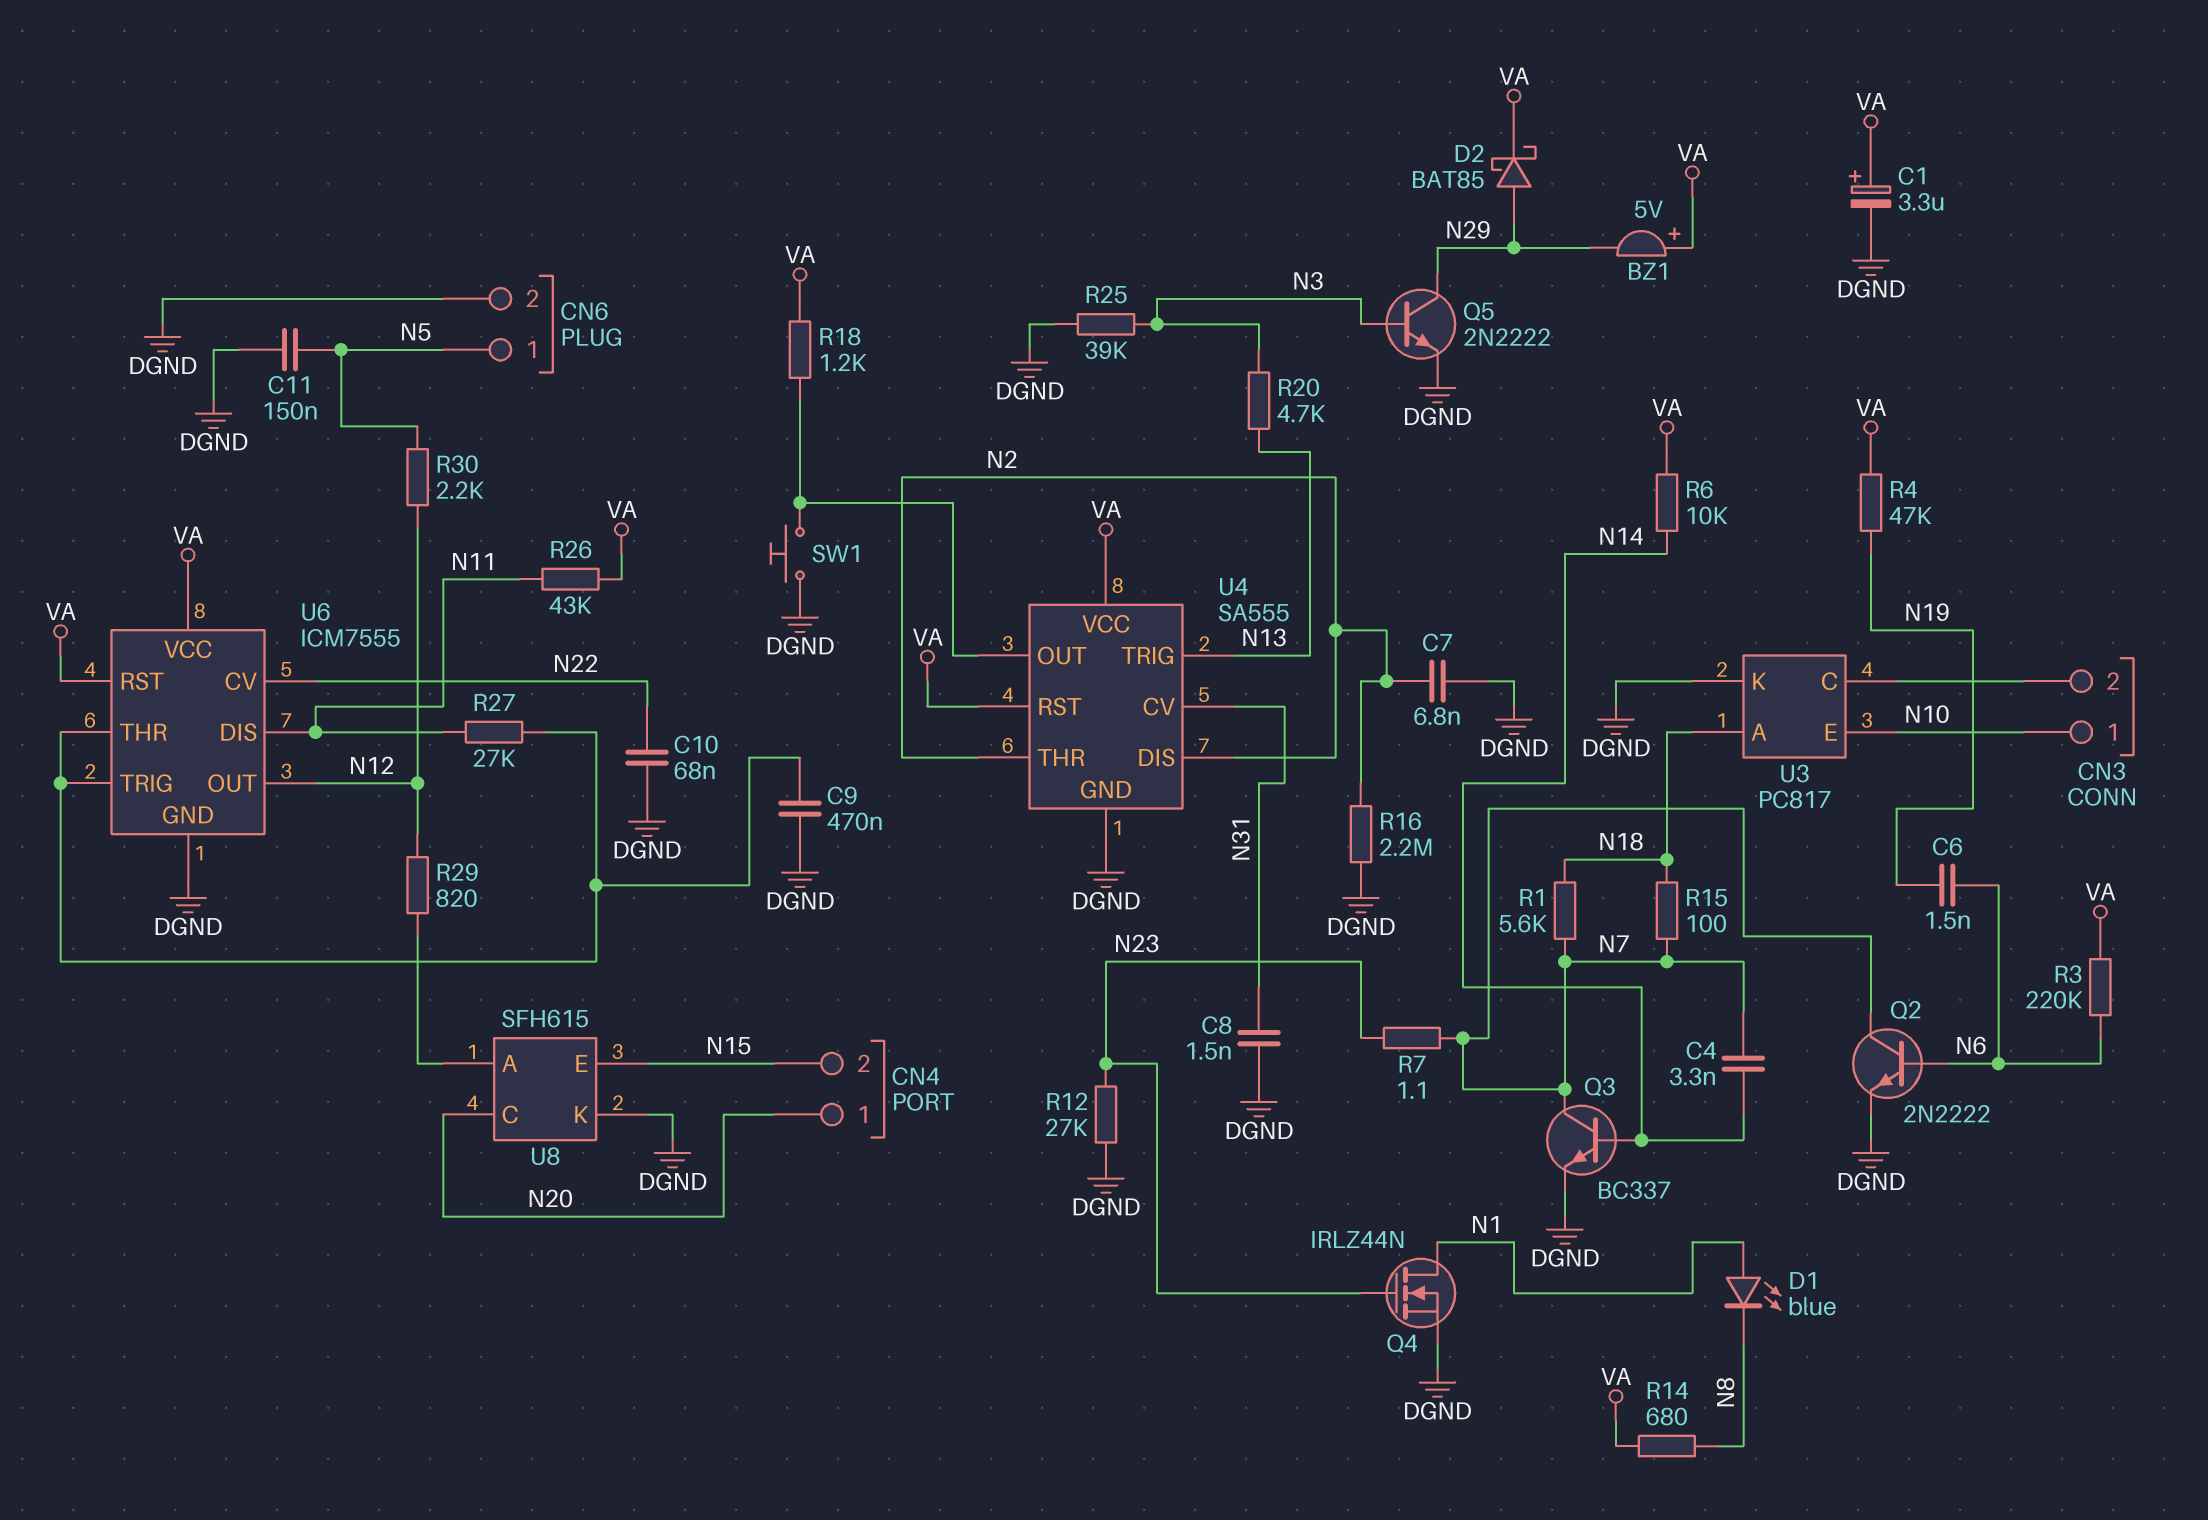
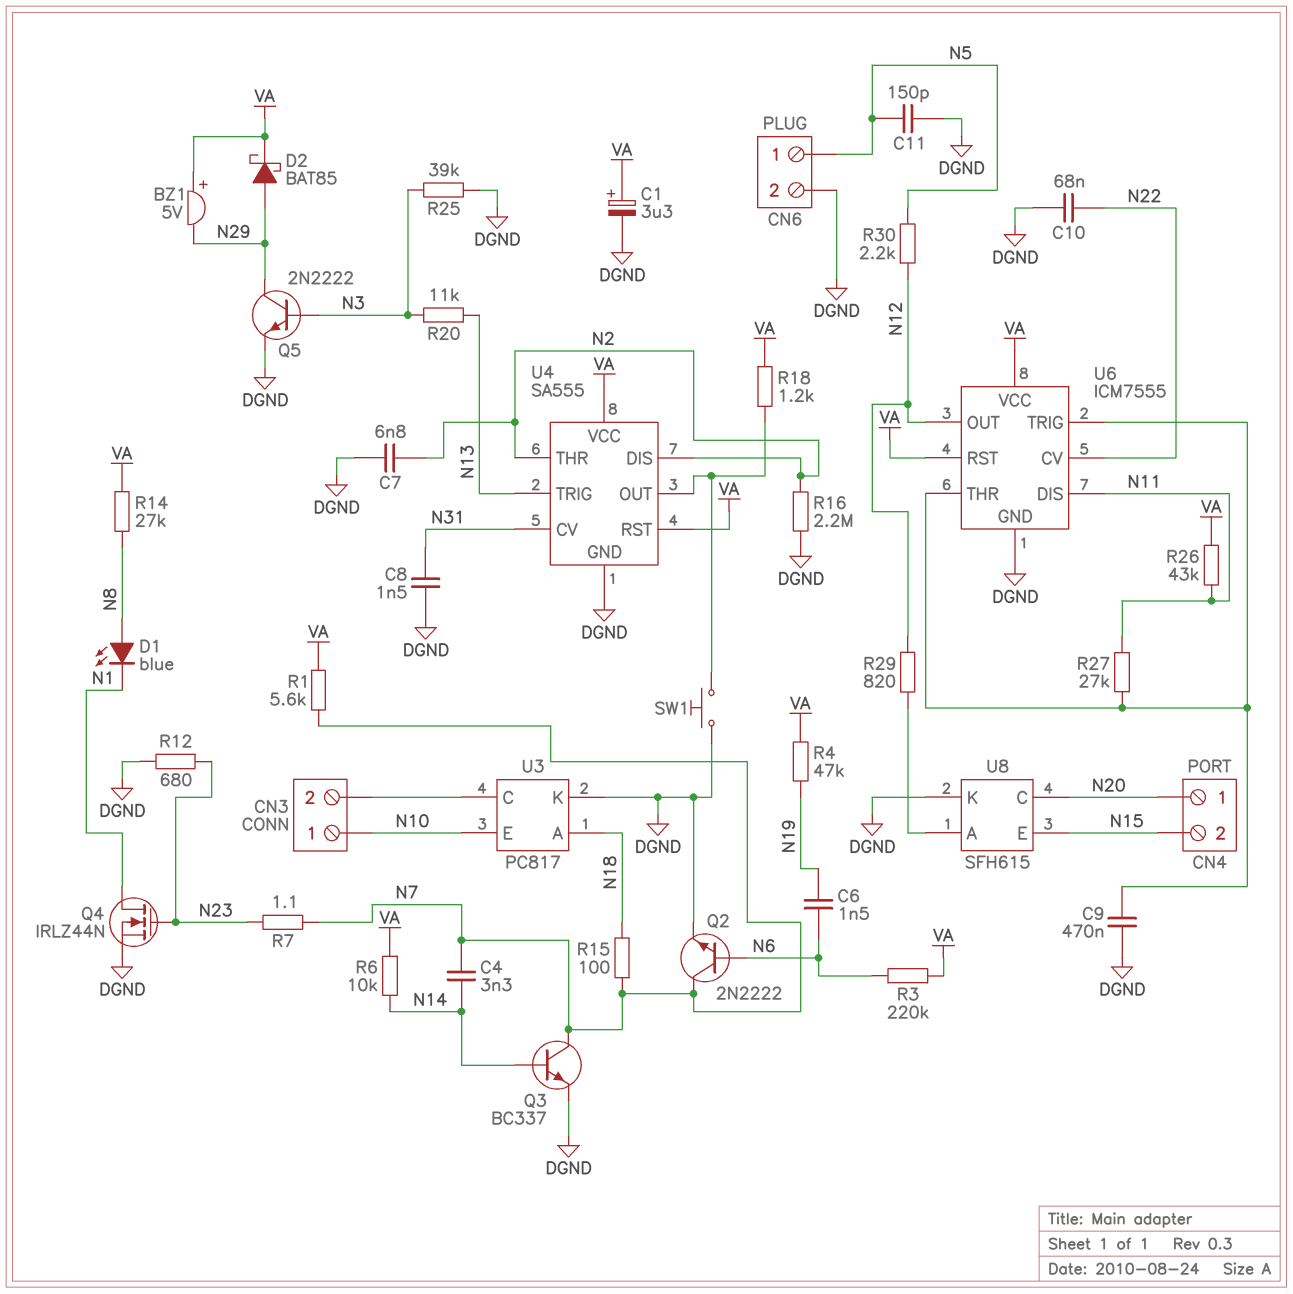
C11: 150nF (DGND, N5) -> 150pF (DGND, N5)
D1: LED blue (A N1, K N8) -> LED blue (A N8, K N1)
R1: 5.6k (N7, N18) -> 5.6k (N7, VA)
R12: 27k (DGND, N23) -> 680 (DGND, N23)
R14: 680 (N8, VA) -> 27k (N8, VA)
R20: 4.7k (N3, N13) -> 11k (N3, N13)

